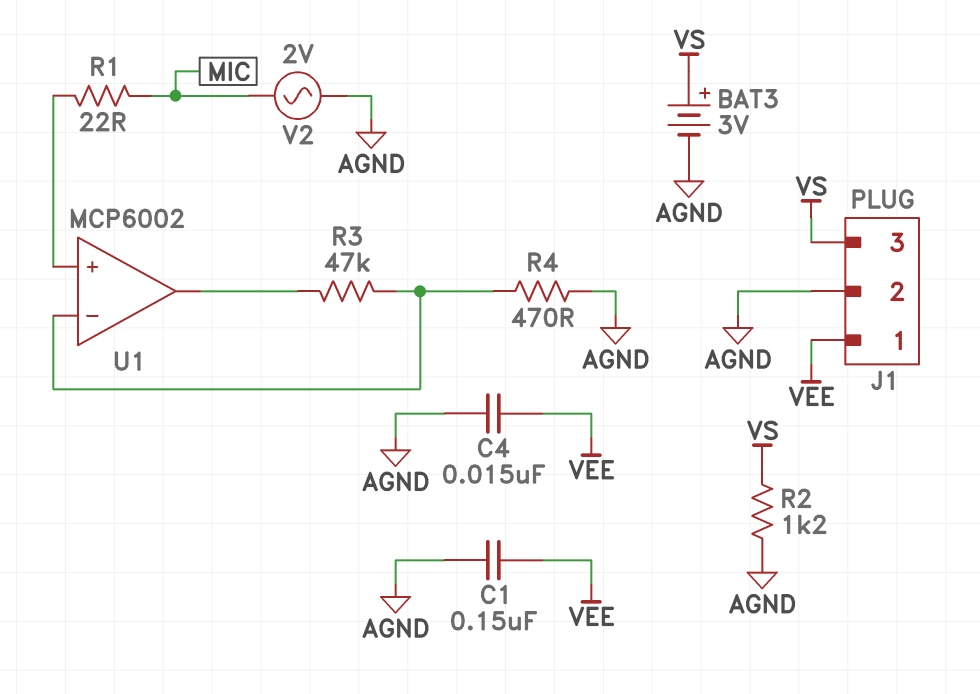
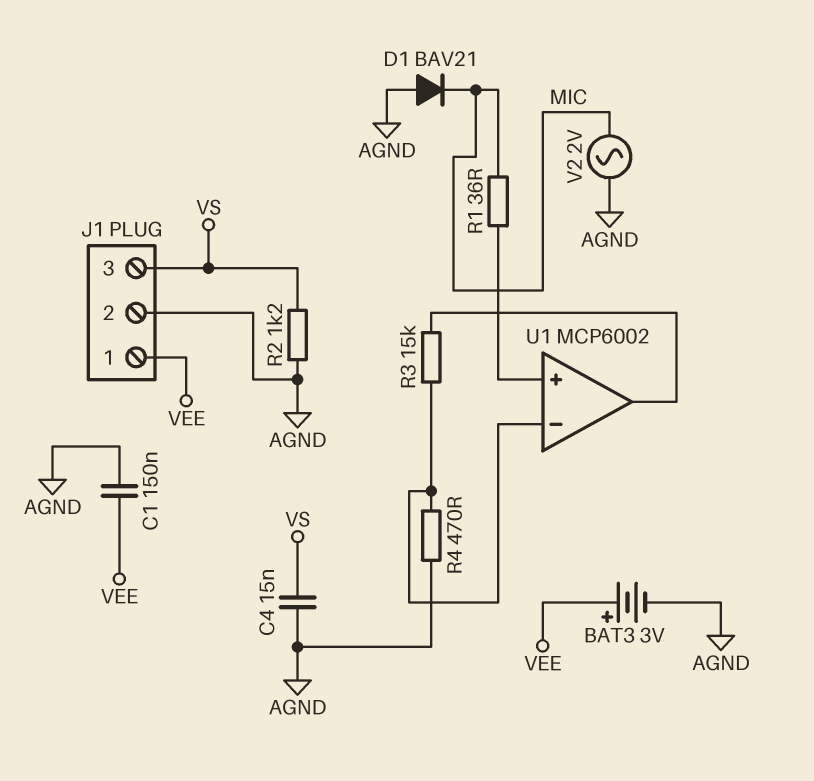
BAT3: 3V (plus VS, minus AGND) -> 3V (plus VEE, minus AGND)
C4: 15nF (AGND, VEE) -> 15nF (AGND, VS)
D1: none -> diode BAV21 (A AGND, K MIC)
R1: 22 (MIC, U1/in+) -> 36 (MIC, U1/in+)
R3: 47k (U1/in-, U1/out) -> 15k (U1/in-, U1/out)

